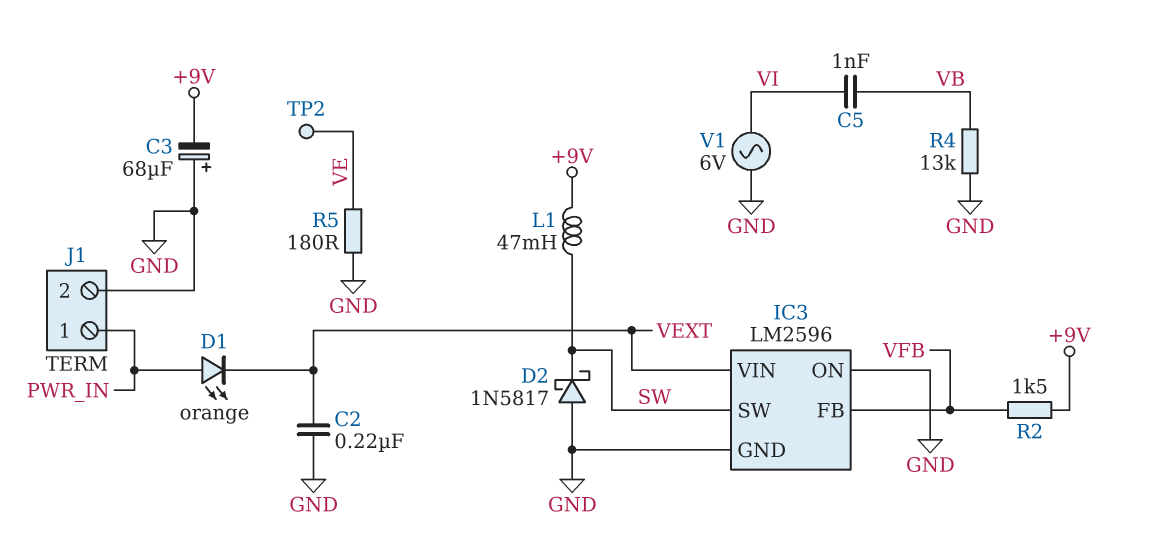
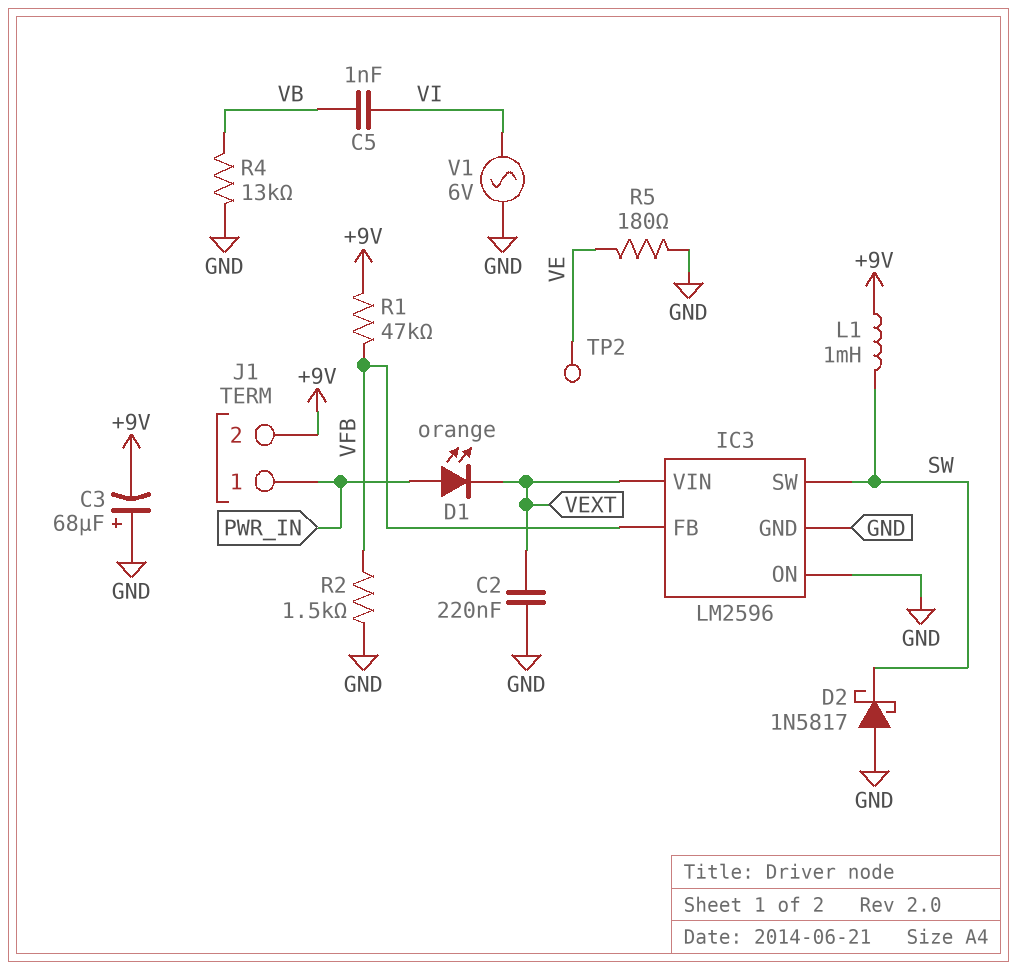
J1 pin 2: GND -> +9V
L1: 47mH (+9V, SW) -> 1mH (+9V, SW)
R1: none -> 47k (+9V, VFB)
R2: 1.5k (+9V, VFB) -> 1.5k (GND, VFB)

